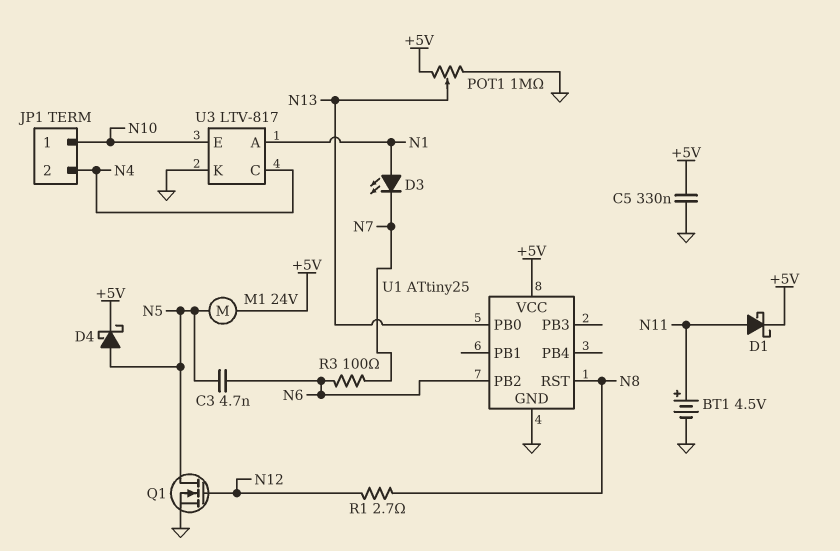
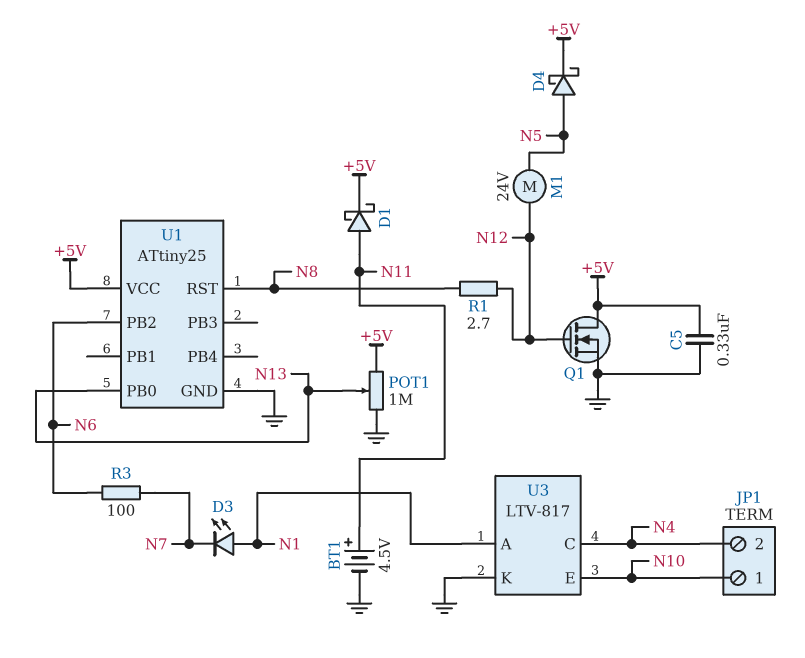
C3: 4.7nF (N5, N6) -> none
M1: motor 24V (+5V, N5) -> motor 24V (N5, N12)
Q1: NMOS (G N12, D N5, S GND) -> NMOS (G N12, D +5V, S GND)

